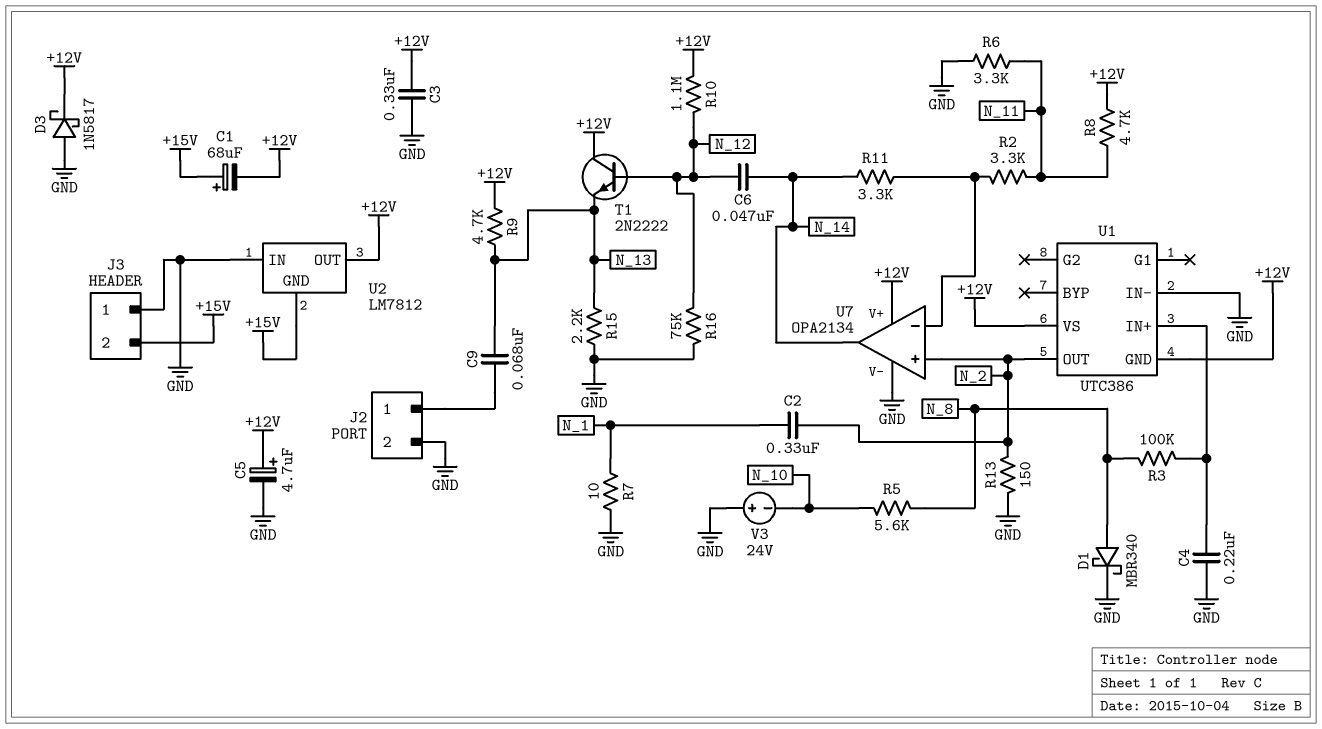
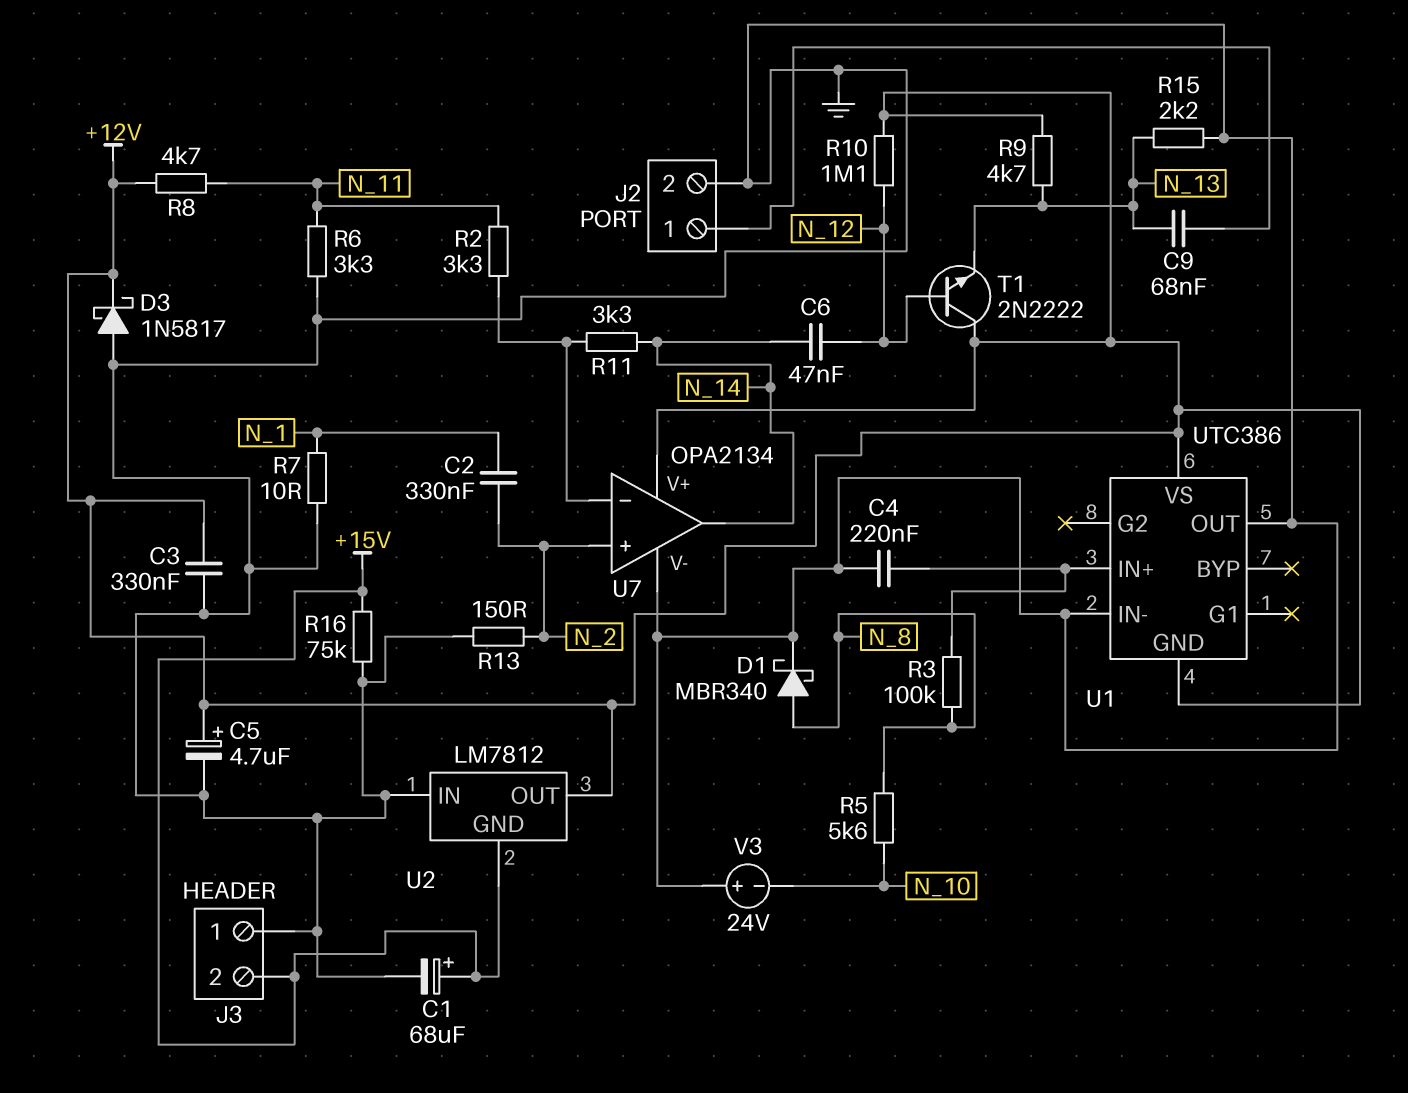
C1: 68uF (plus +15V, minus +12V) -> 68uF (plus +15V, minus GND)
R16: 75k (GND, N_12) -> 75k (+15V, GND)
U1 pin OUT: N_2 -> GND

